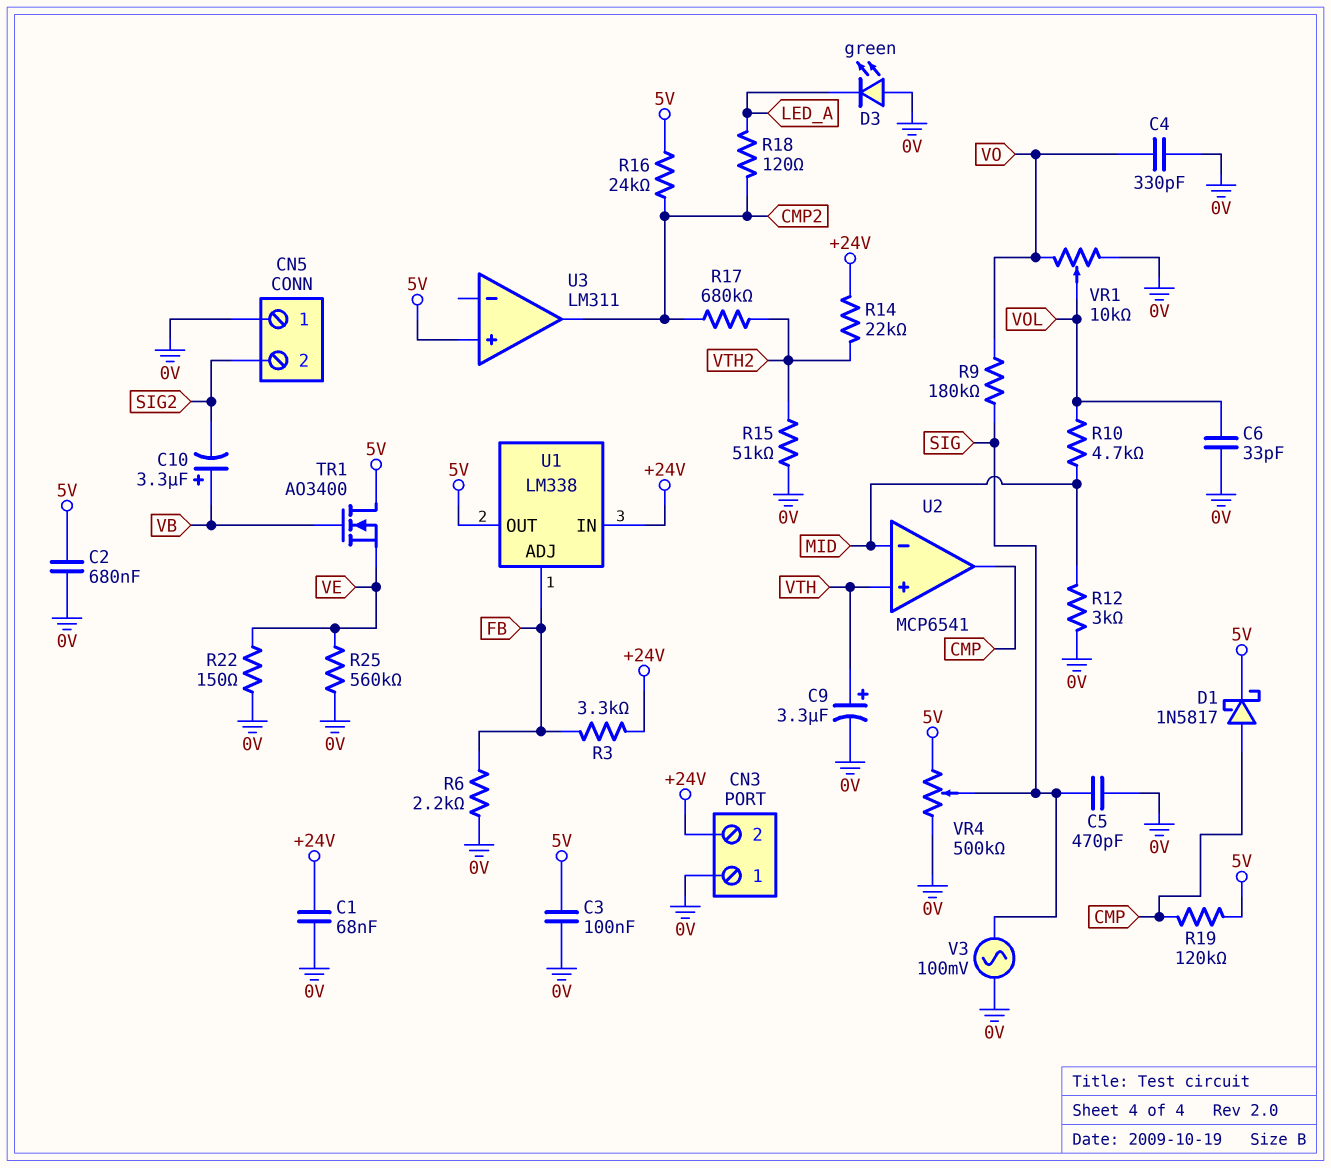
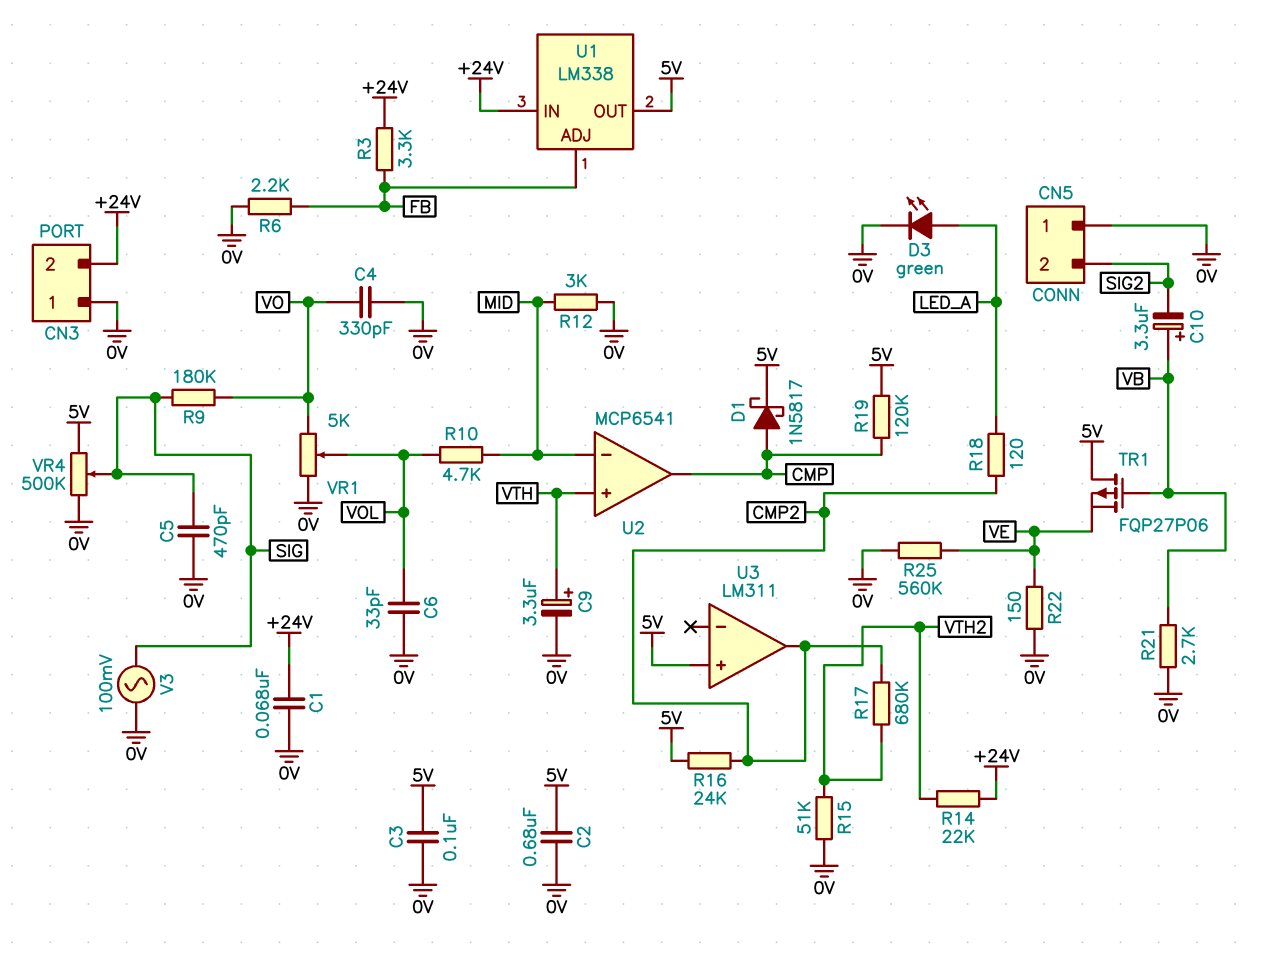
D3: LED green (A 0V, K LED_A) -> LED green (A LED_A, K 0V)
R21: none -> 2.7k (0V, VB)
TR1: NMOS AO3400 (G VB, D 5V, S VE) -> PMOS FQP27P06 (G VB, D 5V, S VE)
VR1: 10k (0V, VO, wiper VOL) -> 5k (0V, VO, wiper VOL)

